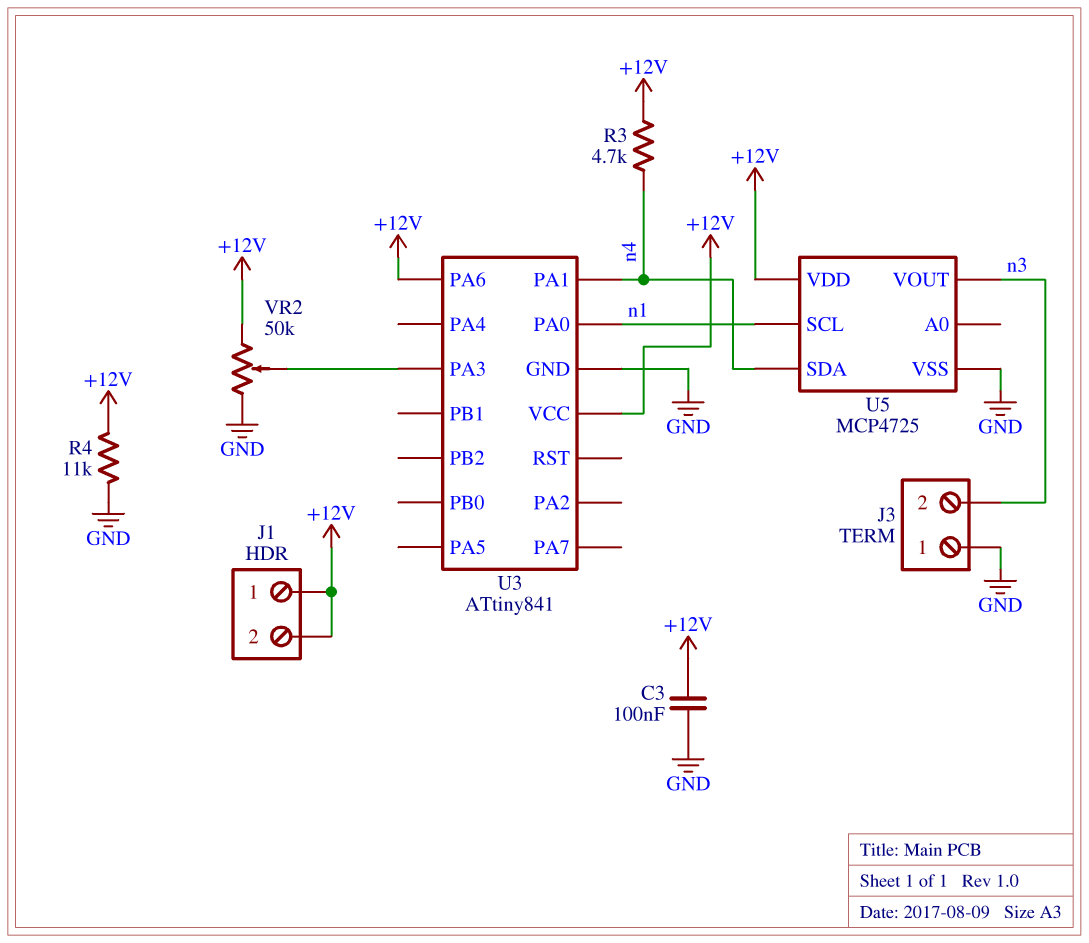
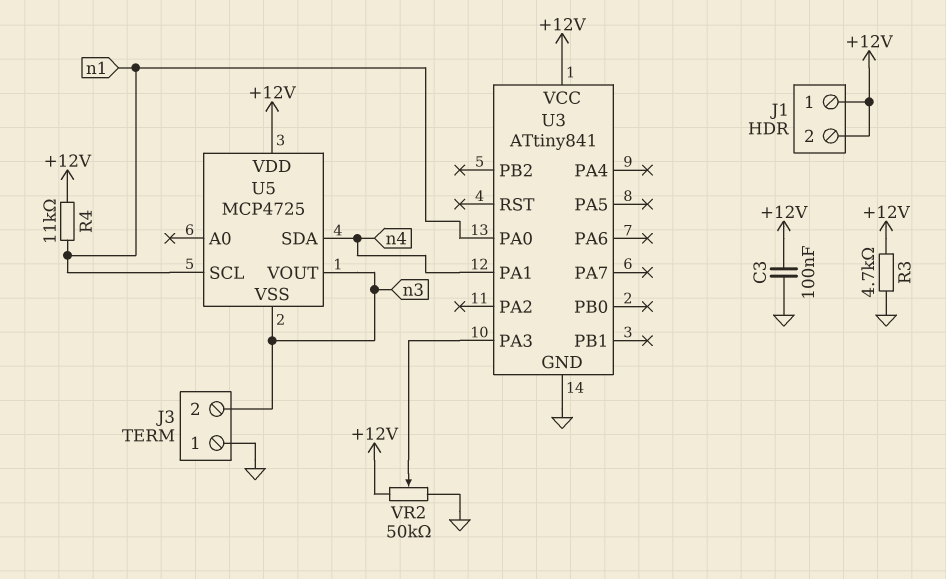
R3: 4.7k (+12V, n4) -> 4.7k (+12V, GND)
R4: 11k (+12V, GND) -> 11k (+12V, n1)
U3 pin PA6: +12V -> none
U5 pin VSS: GND -> n3

